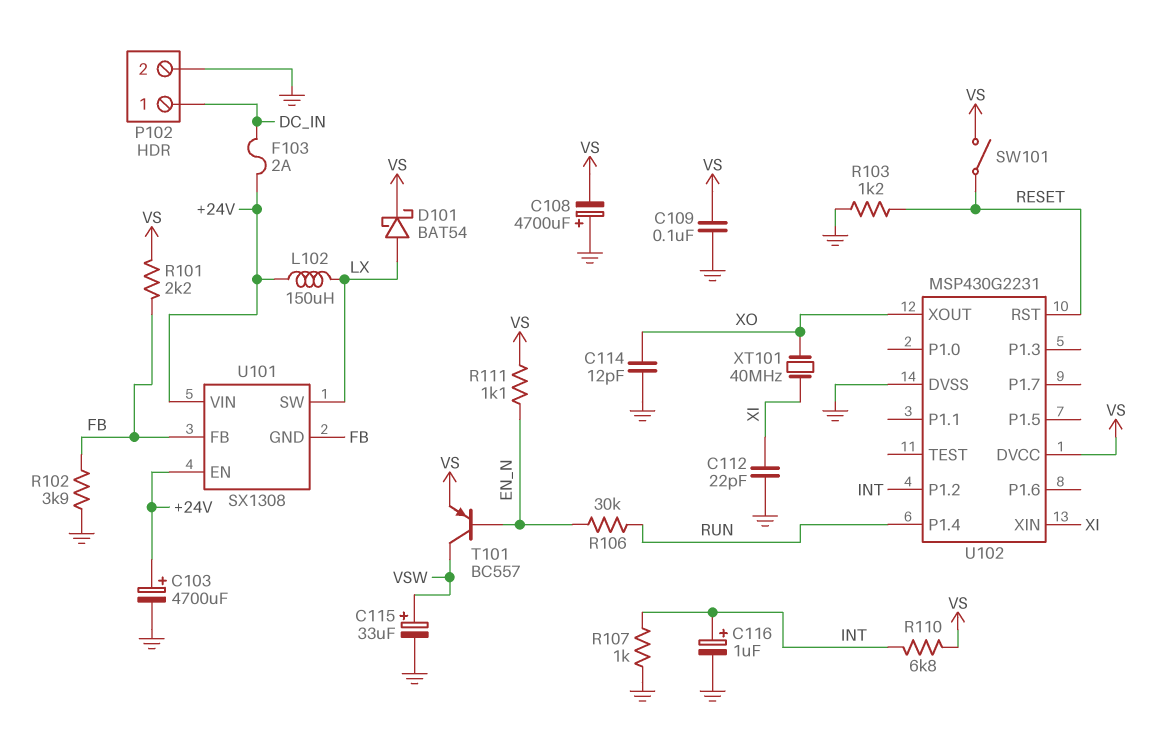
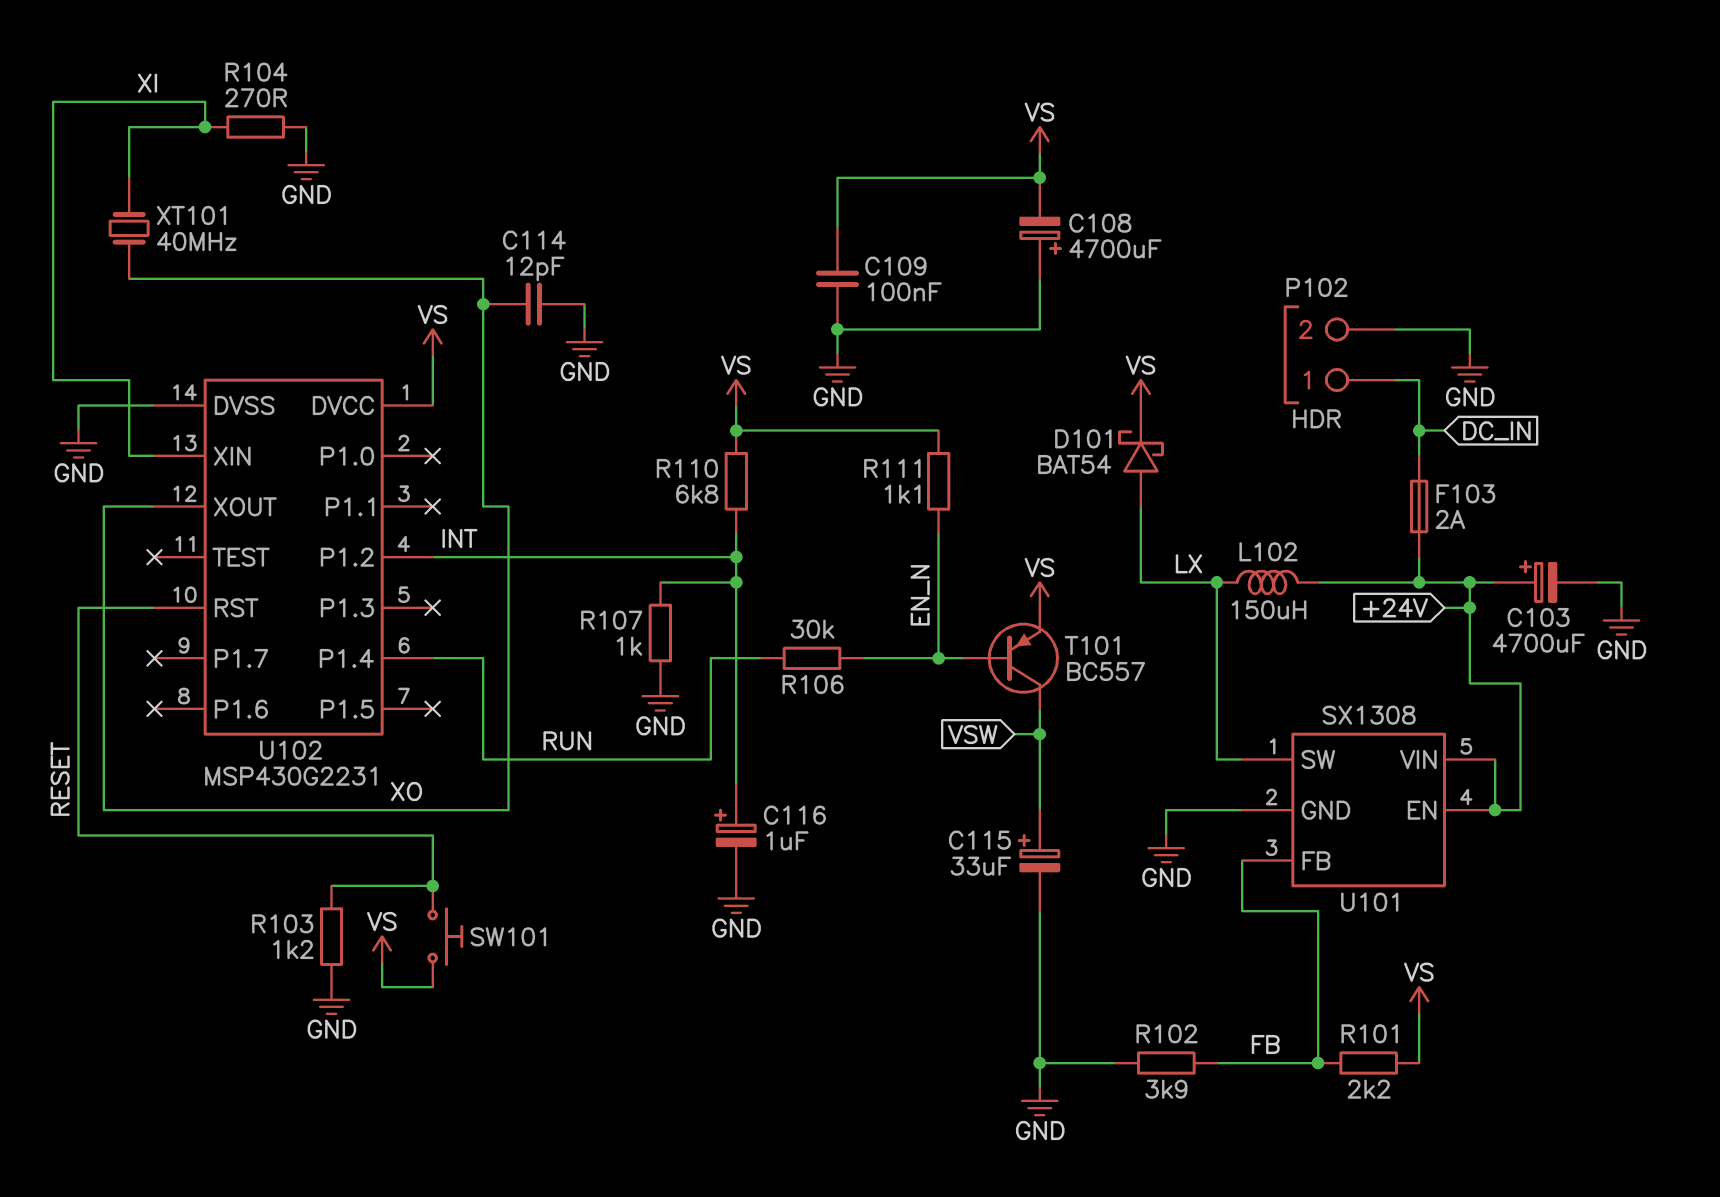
C112: 22pF (GND, XI) -> none
R104: none -> 270 (GND, XI)
SW101: switch (RESET, VS) -> button (RESET, VS)
U101 pin GND: FB -> GND

